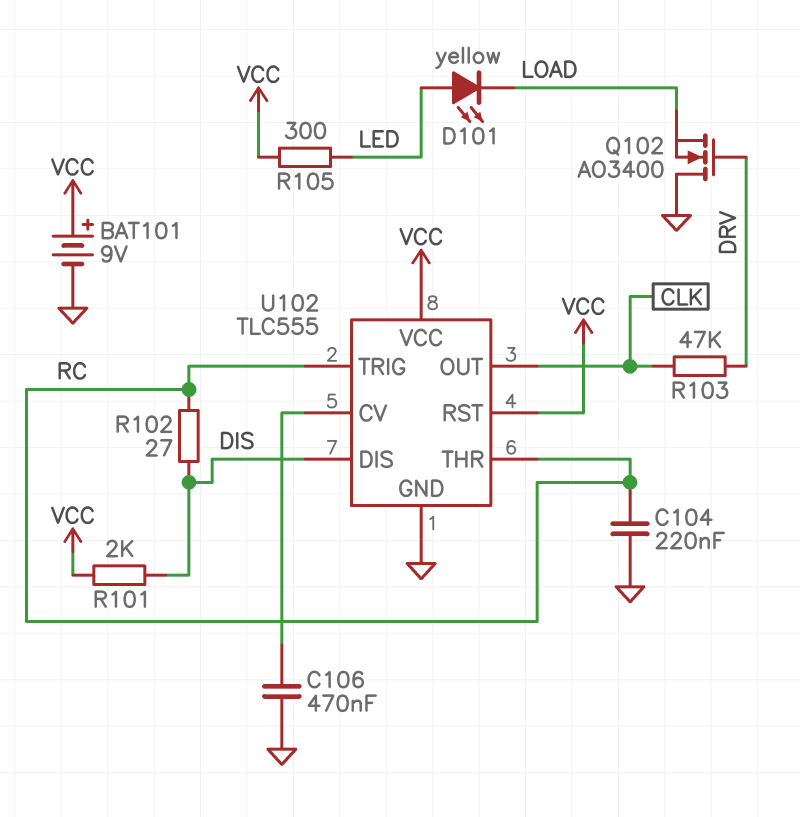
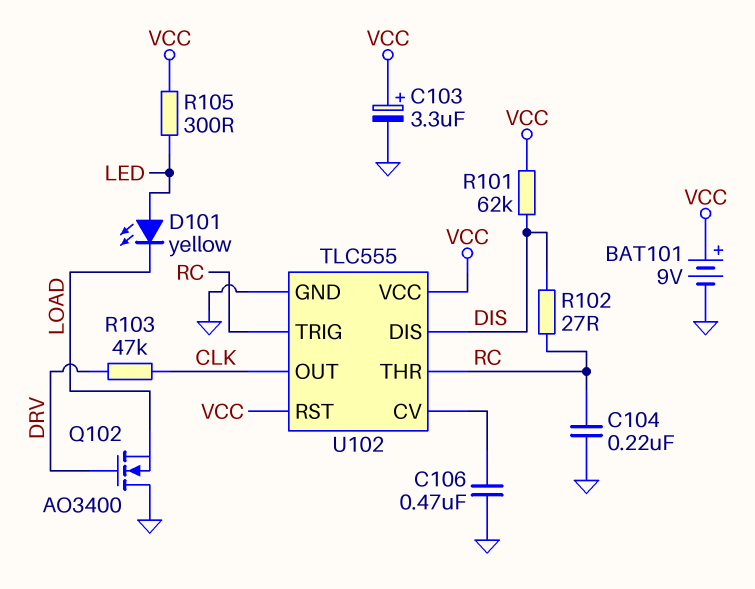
C103: none -> 3.3uF (plus VCC, minus GND)
R101: 2k (DIS, VCC) -> 62k (DIS, VCC)

